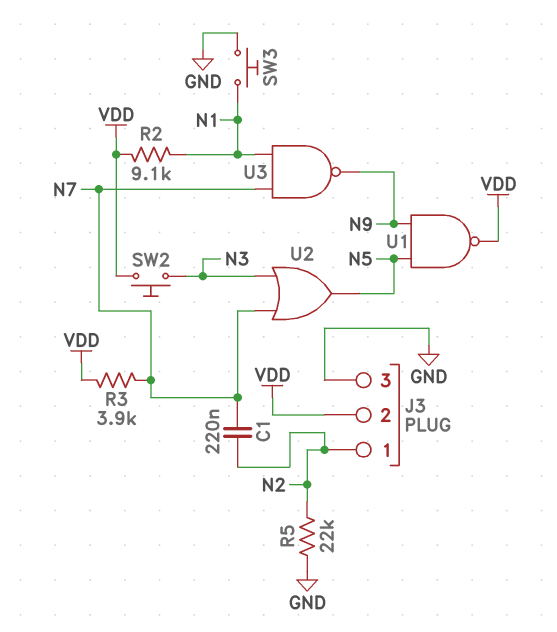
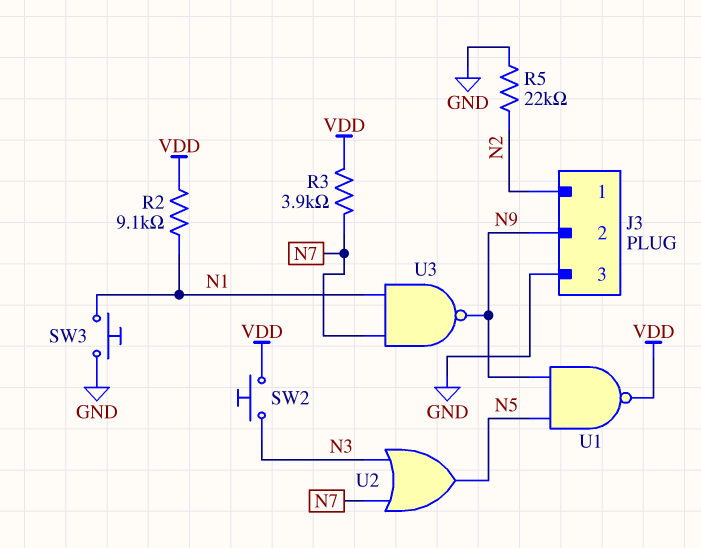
C1: 220nF (N2, N7) -> none
J3 pin 2: VDD -> N9

